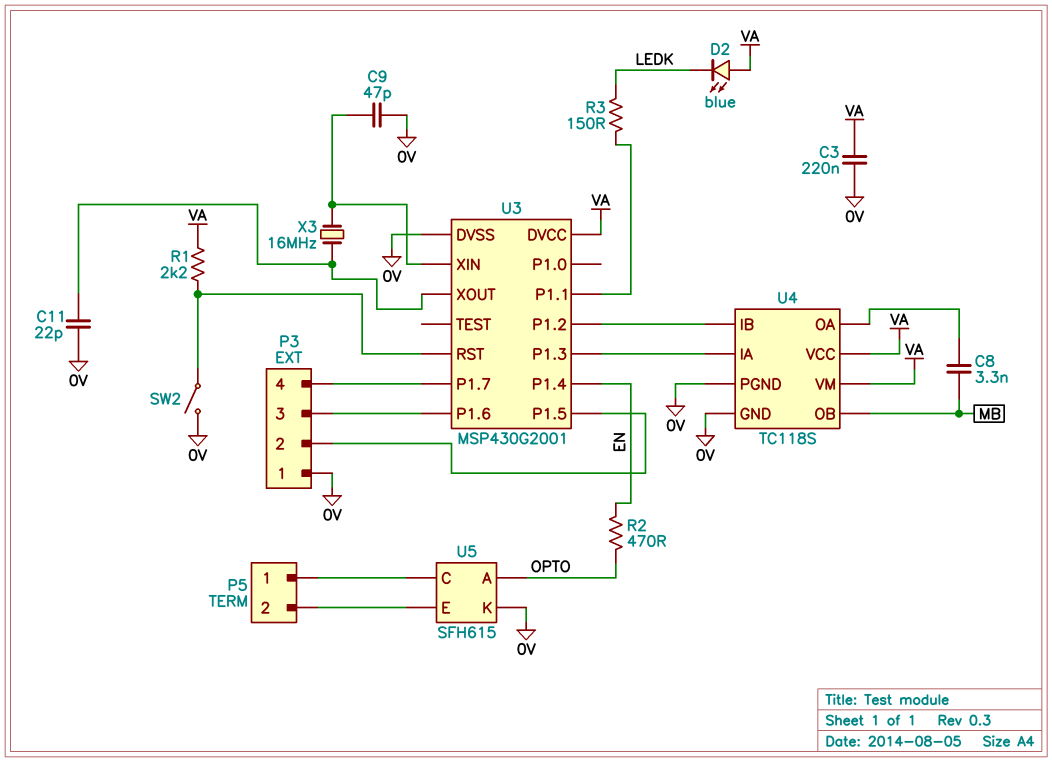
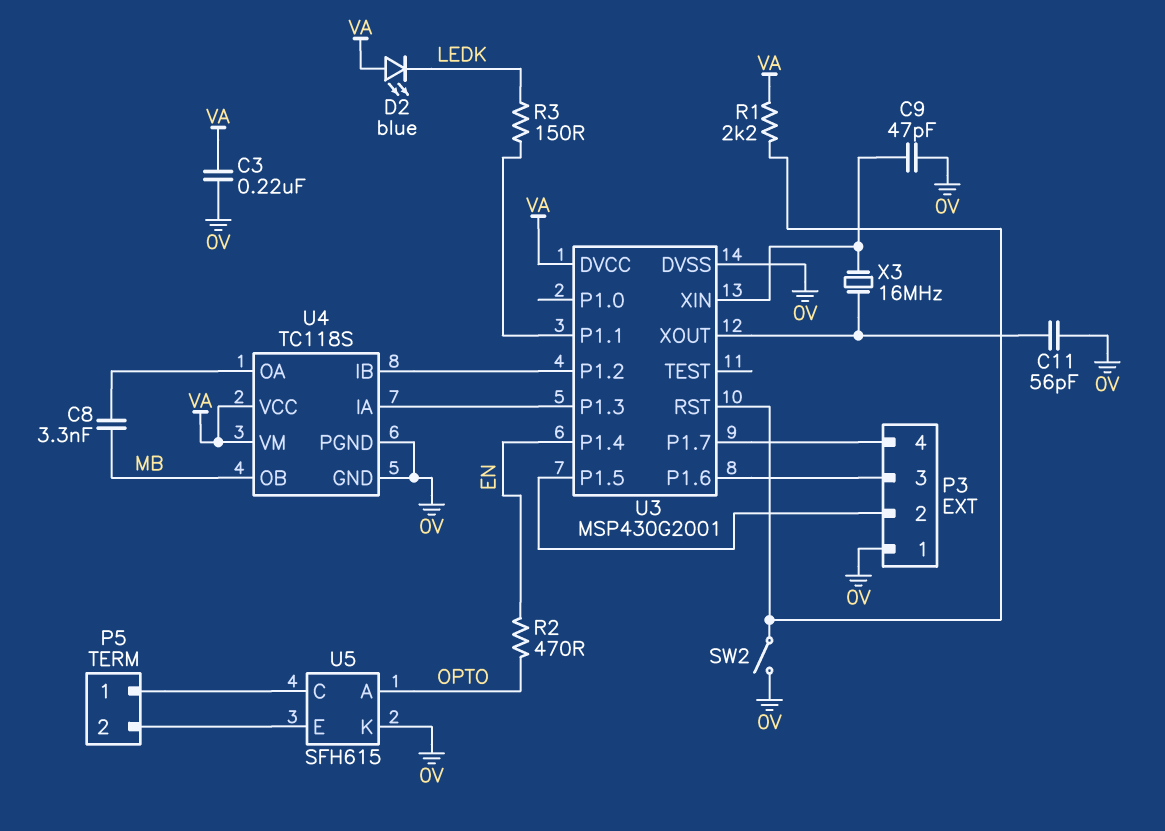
C11: 22pF (0V, U3/XOUT) -> 56pF (0V, U3/XOUT)

